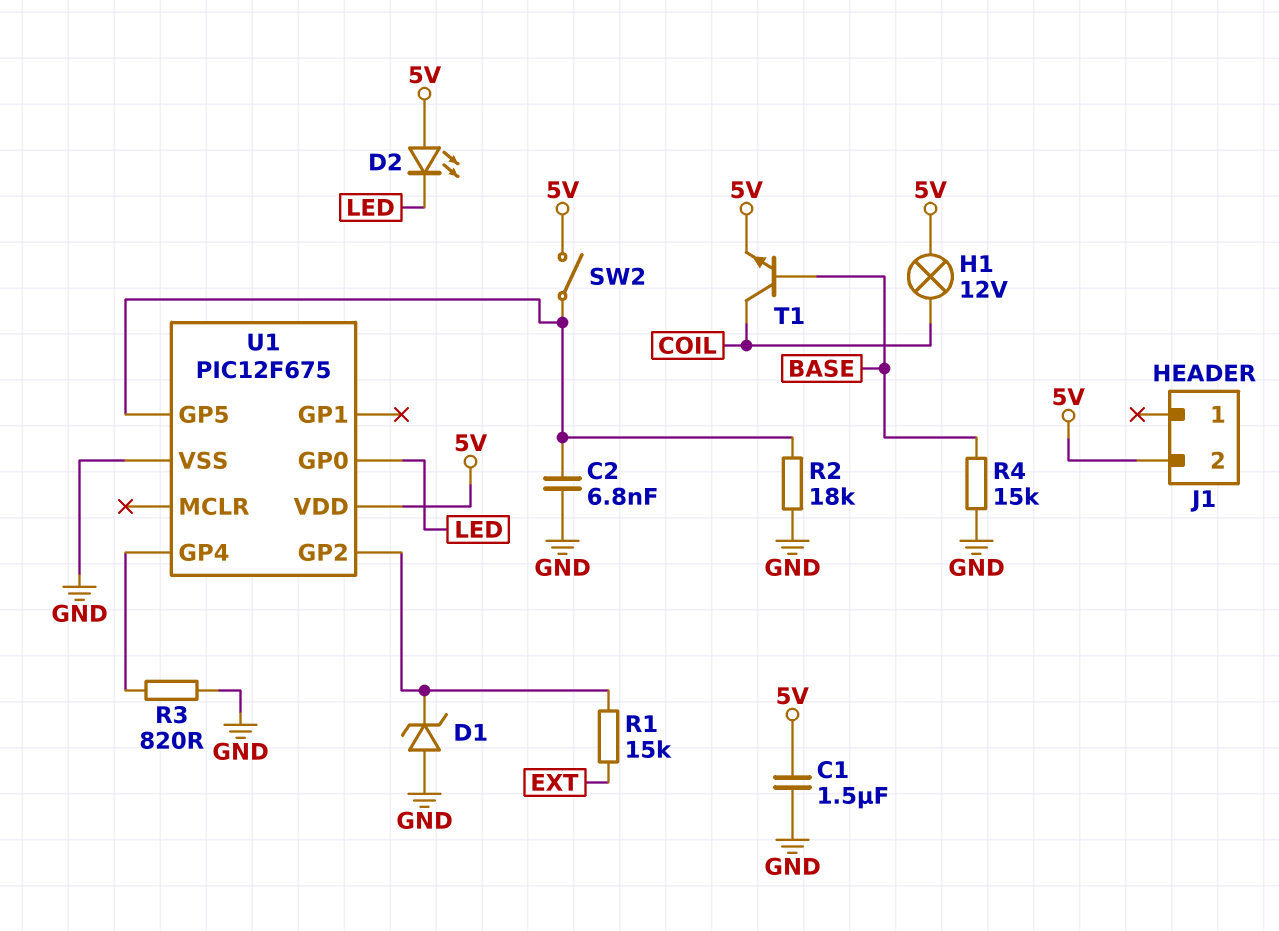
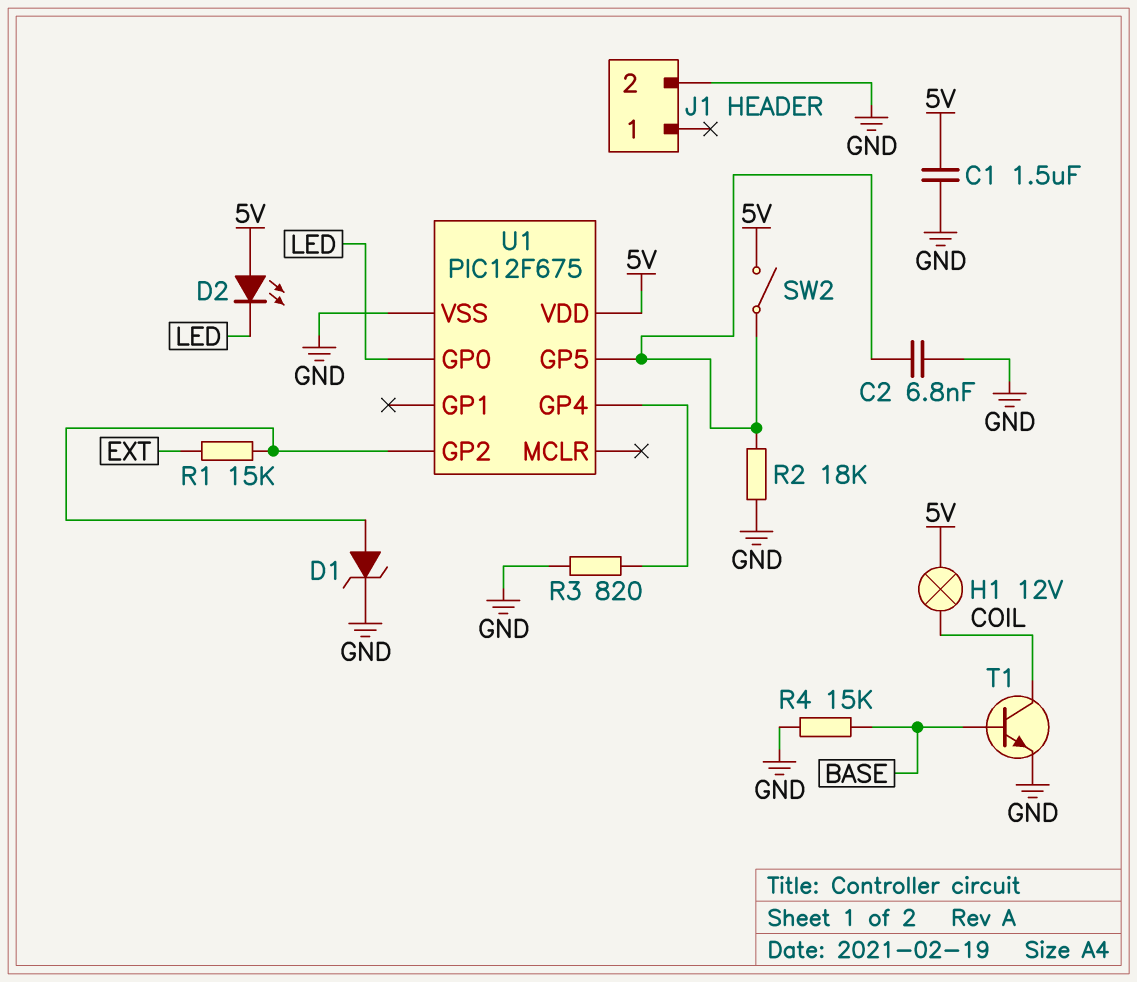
D1: zener (A GND, K U1/GP2) -> zener (A U1/GP2, K GND)
J1 pin 2: 5V -> GND
T1: NPN (B BASE, C COIL, E 5V) -> NPN (B BASE, C COIL, E GND)

